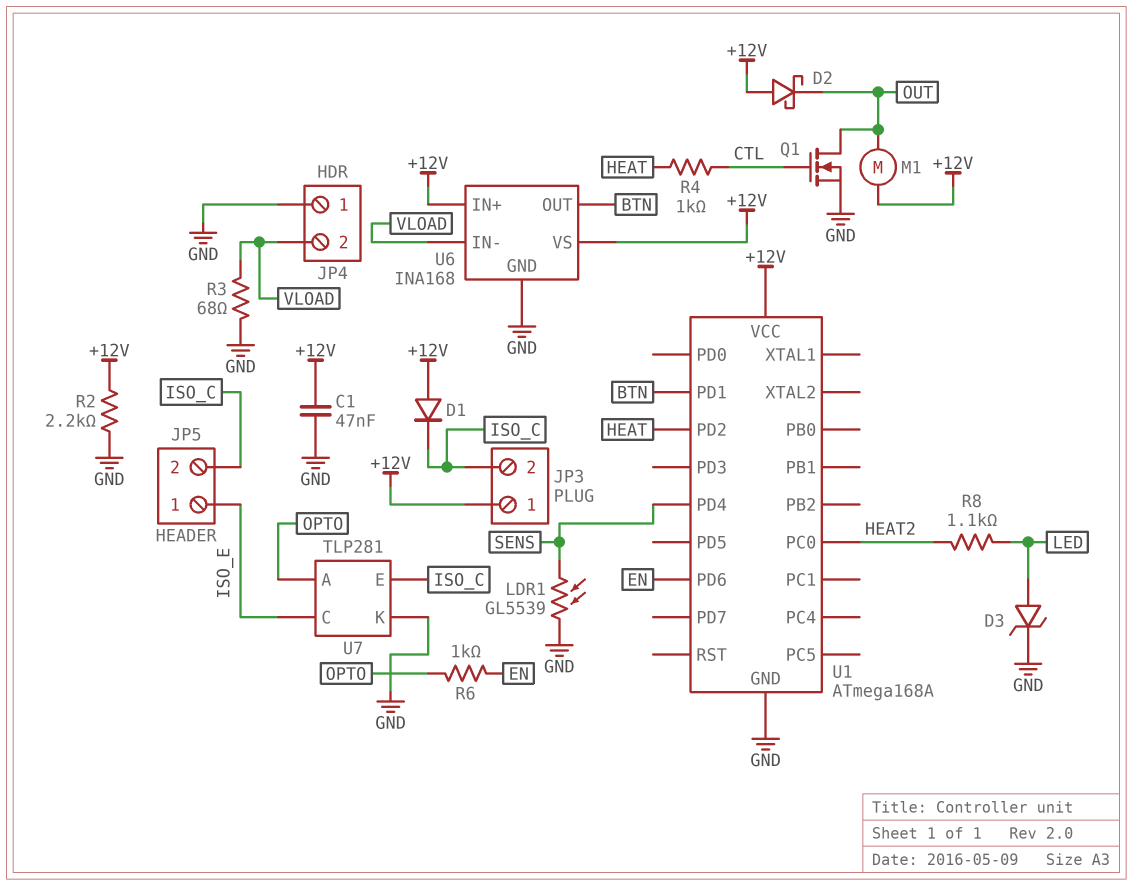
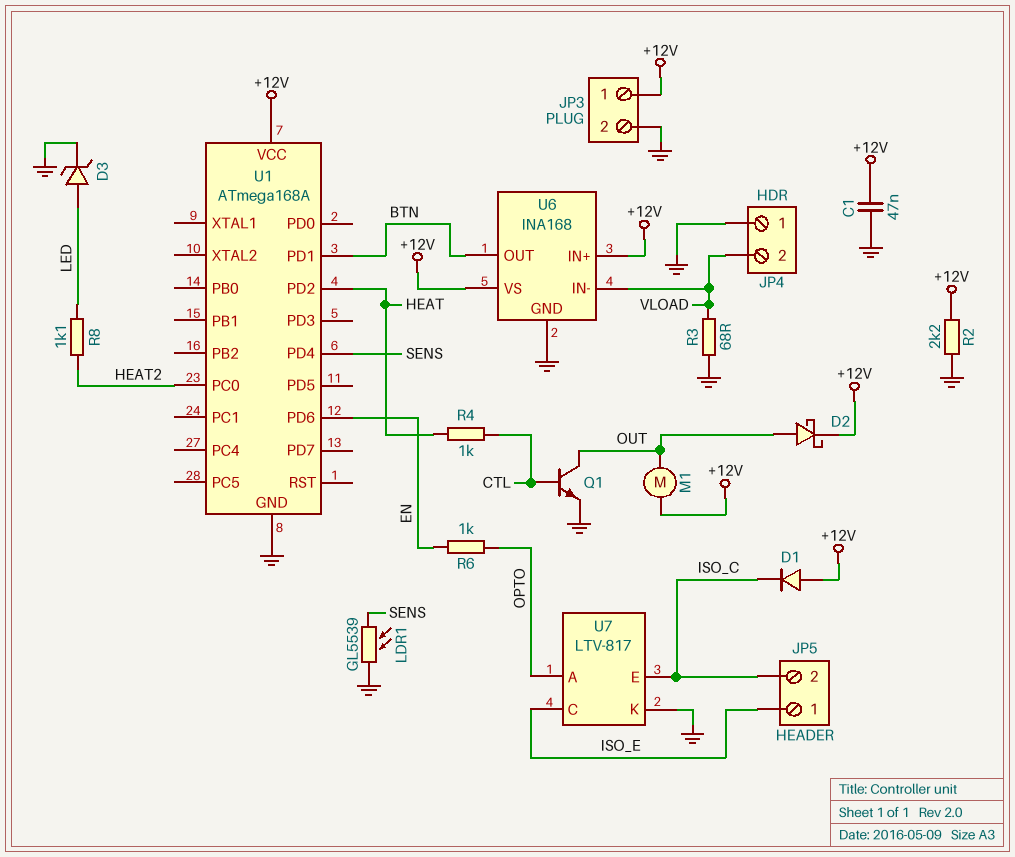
D2: schottky (A +12V, K OUT) -> schottky (A OUT, K +12V)
JP3 pin 2: ISO_C -> GND
Q1: NMOS (G CTL, D OUT, S GND) -> NPN (B CTL, C OUT, E GND)
U7: TLP281 -> LTV-817

